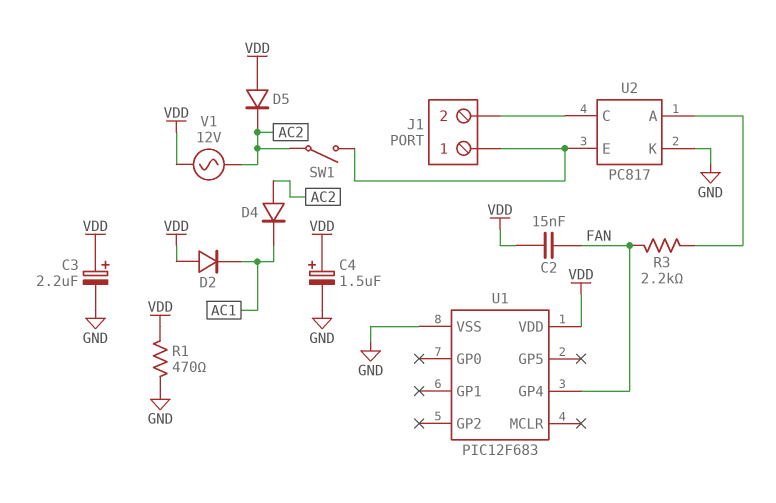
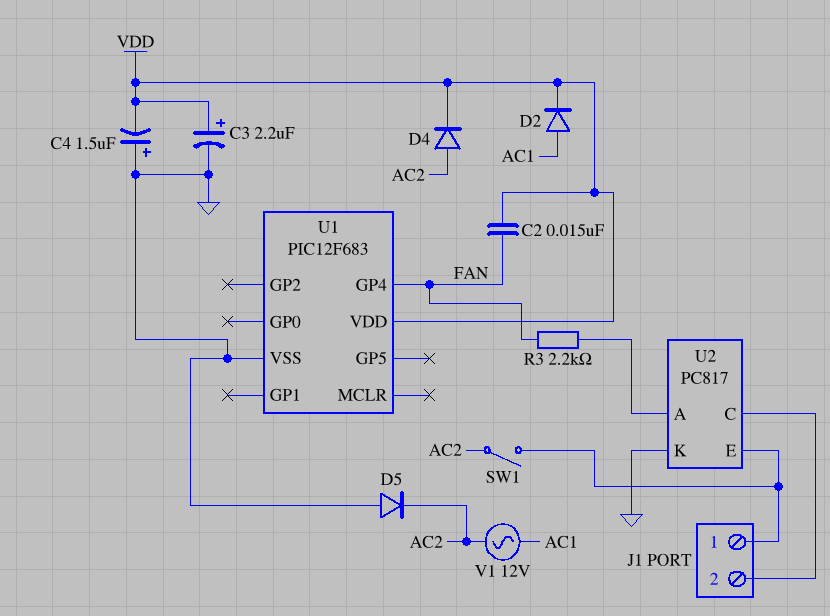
C4: 1.5uF (plus VDD, minus GND) -> 1.5uF (plus GND, minus VDD)
D2: diode (A VDD, K AC1) -> diode (A AC1, K VDD)
D4: diode (A AC2, K AC1) -> diode (A AC2, K VDD)
D5: diode (A VDD, K AC2) -> diode (A GND, K AC2)
R1: 470 (GND, VDD) -> none
V1: AC 12V (AC2, VDD) -> AC 12V (AC1, AC2)

